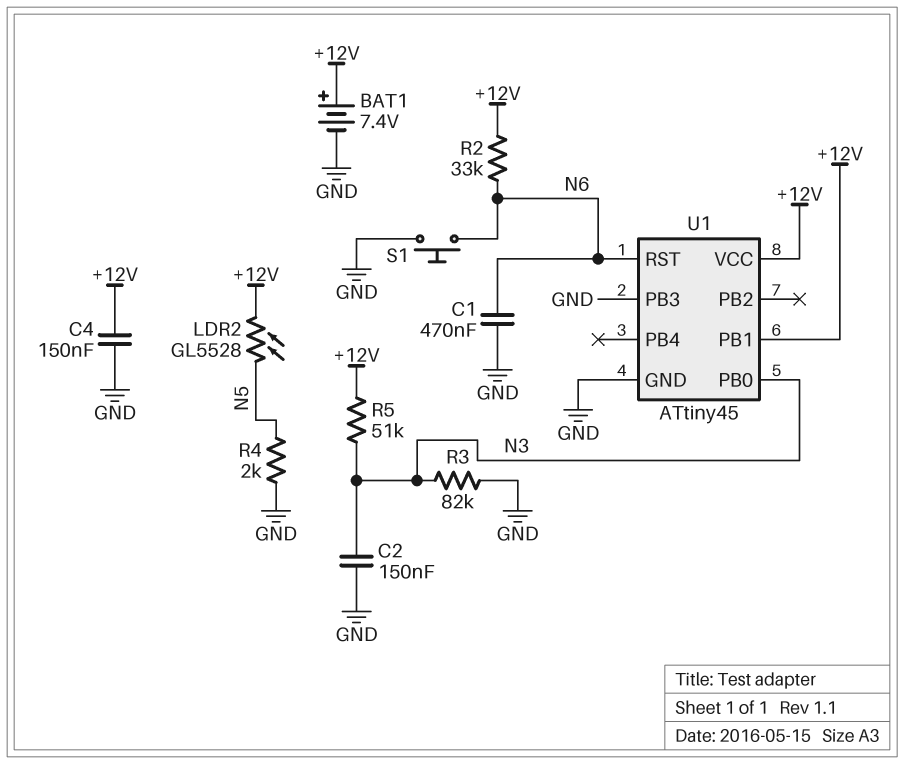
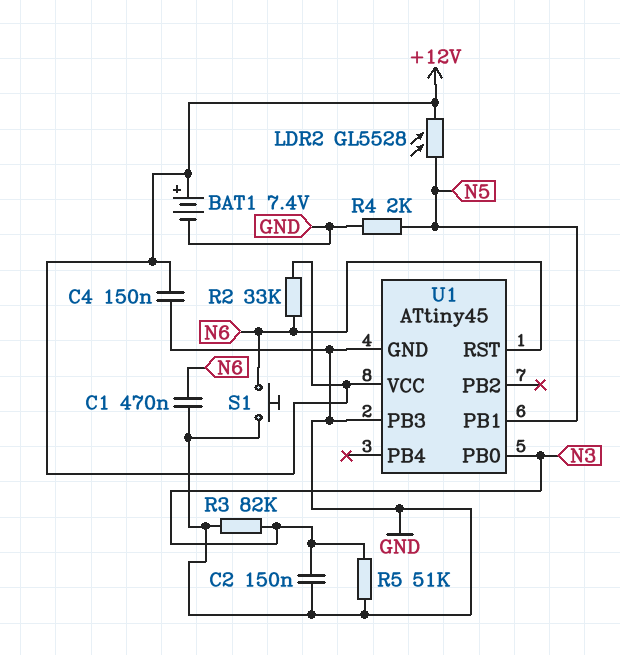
R5: 51k (+12V, N3) -> 51k (GND, N3)
U1 pin PB1: +12V -> N5

